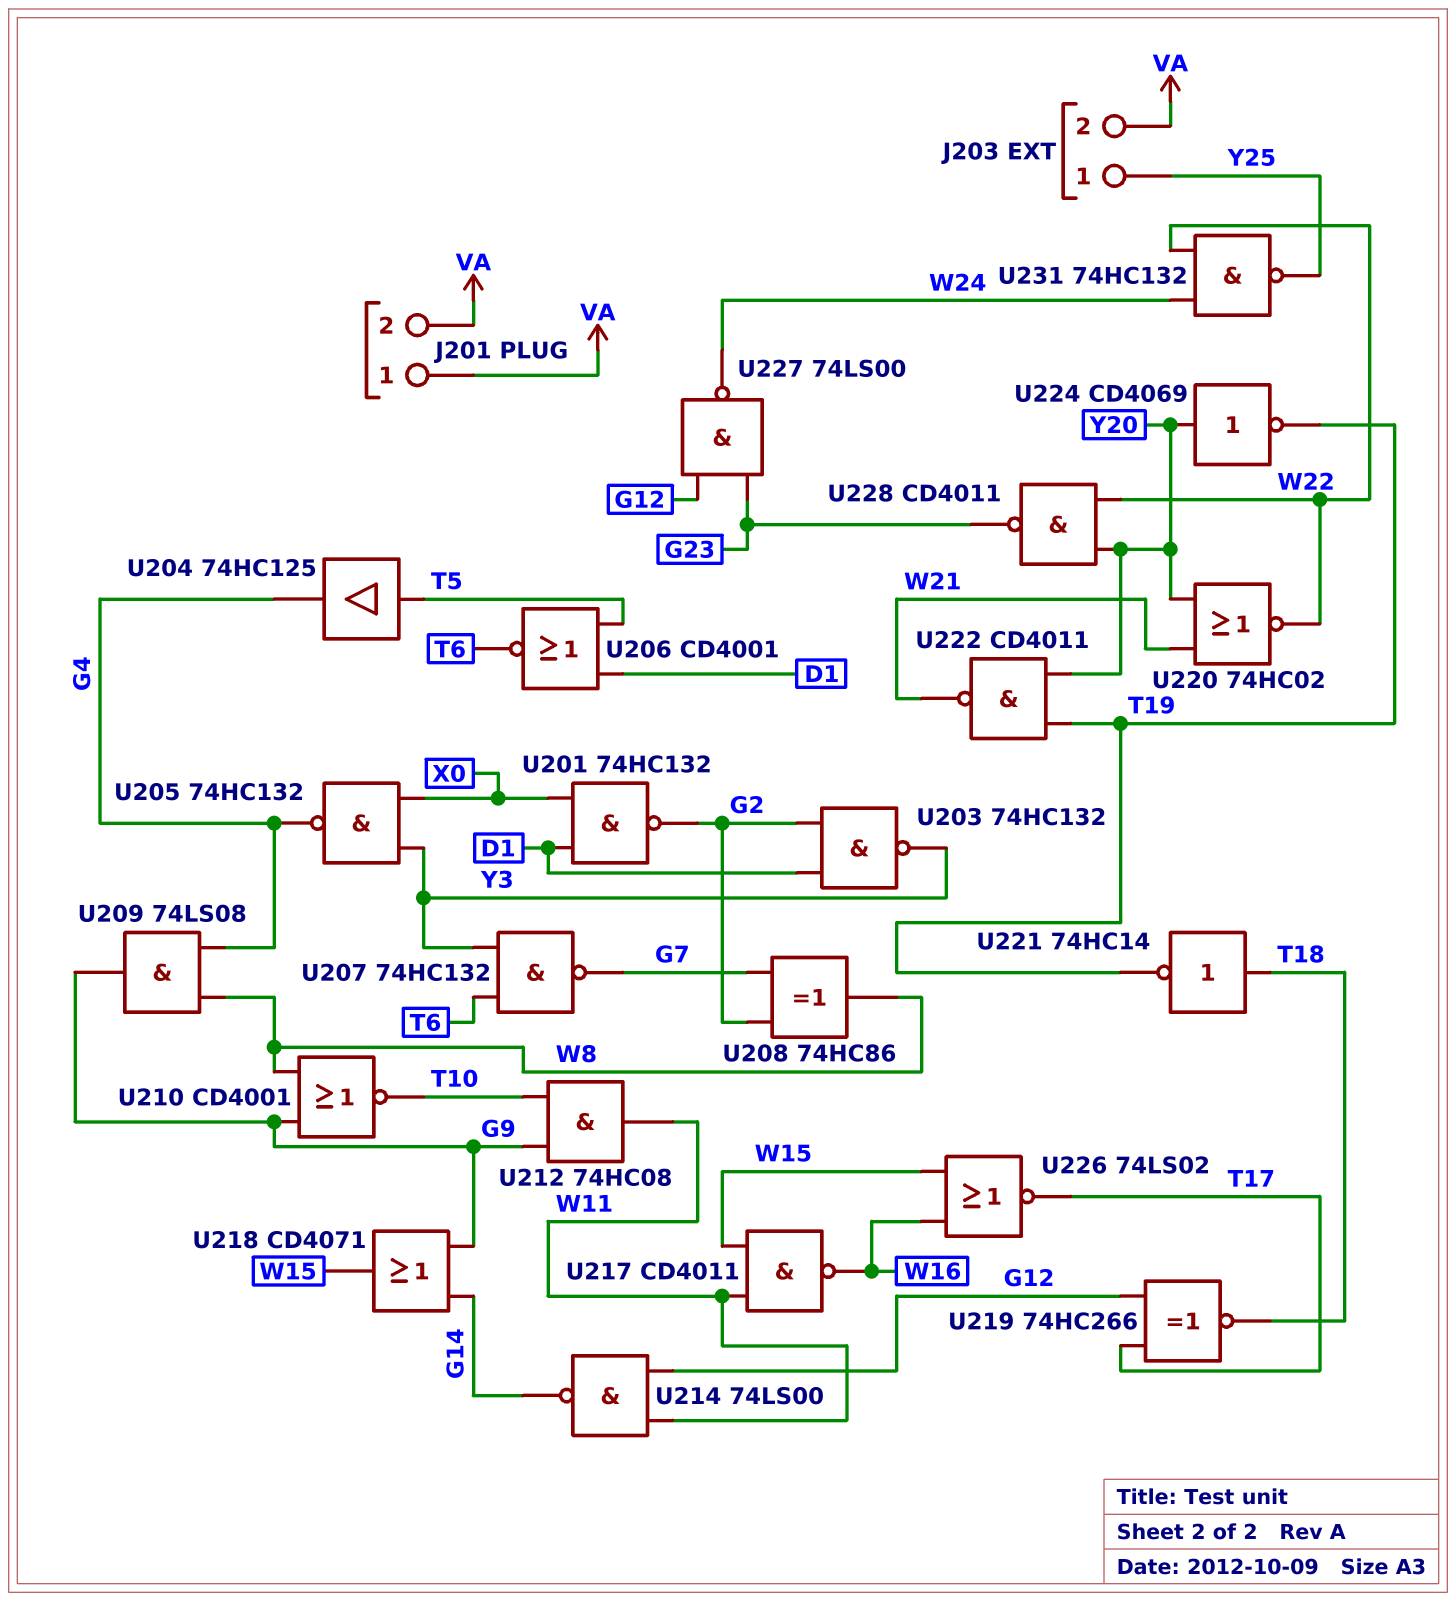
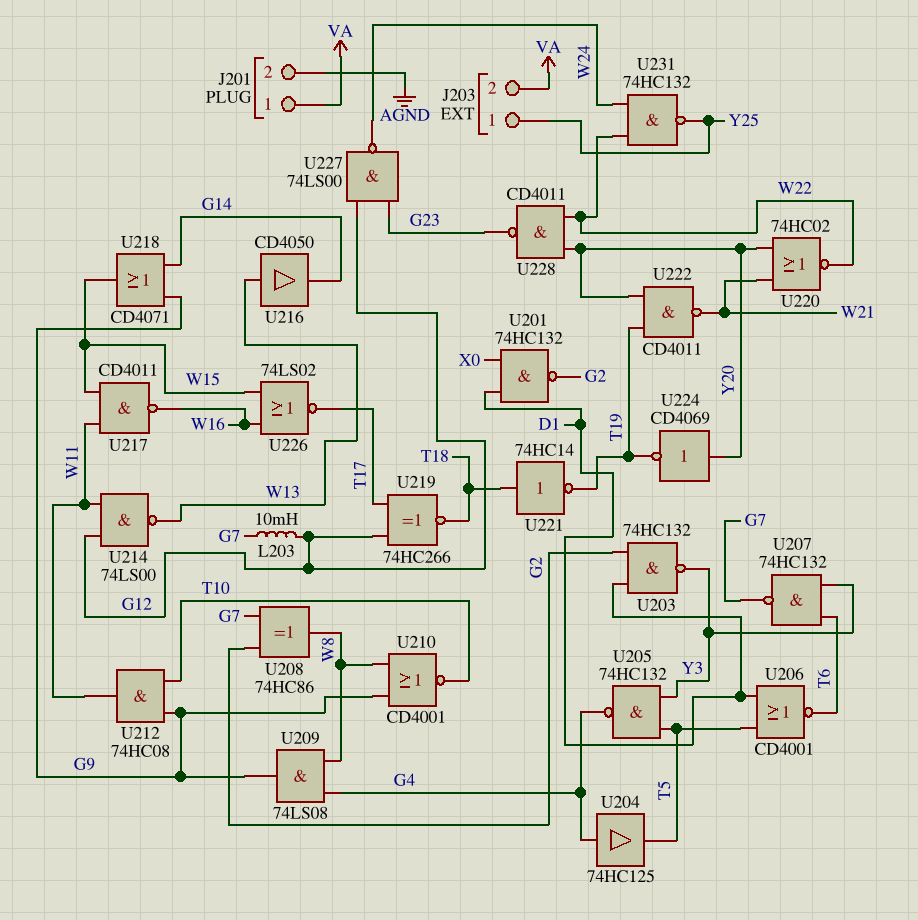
J201 pin 2: VA -> AGND
L203: none -> 10mH (G7, G12)
U204: buffer 74HC125 (in T5, out G4) -> buffer 74HC125 (in G4, out T5)
U205: NAND 74HC132 (in X0, in Y3, out G4) -> NAND 74HC132 (in T5, in Y3, out G4)
U214: NAND 74LS00 (in G12, in W11, out G14) -> NAND 74LS00 (in G12, in W11, out W13)
U216: none -> buffer CD4050 (in W13, out G14)

